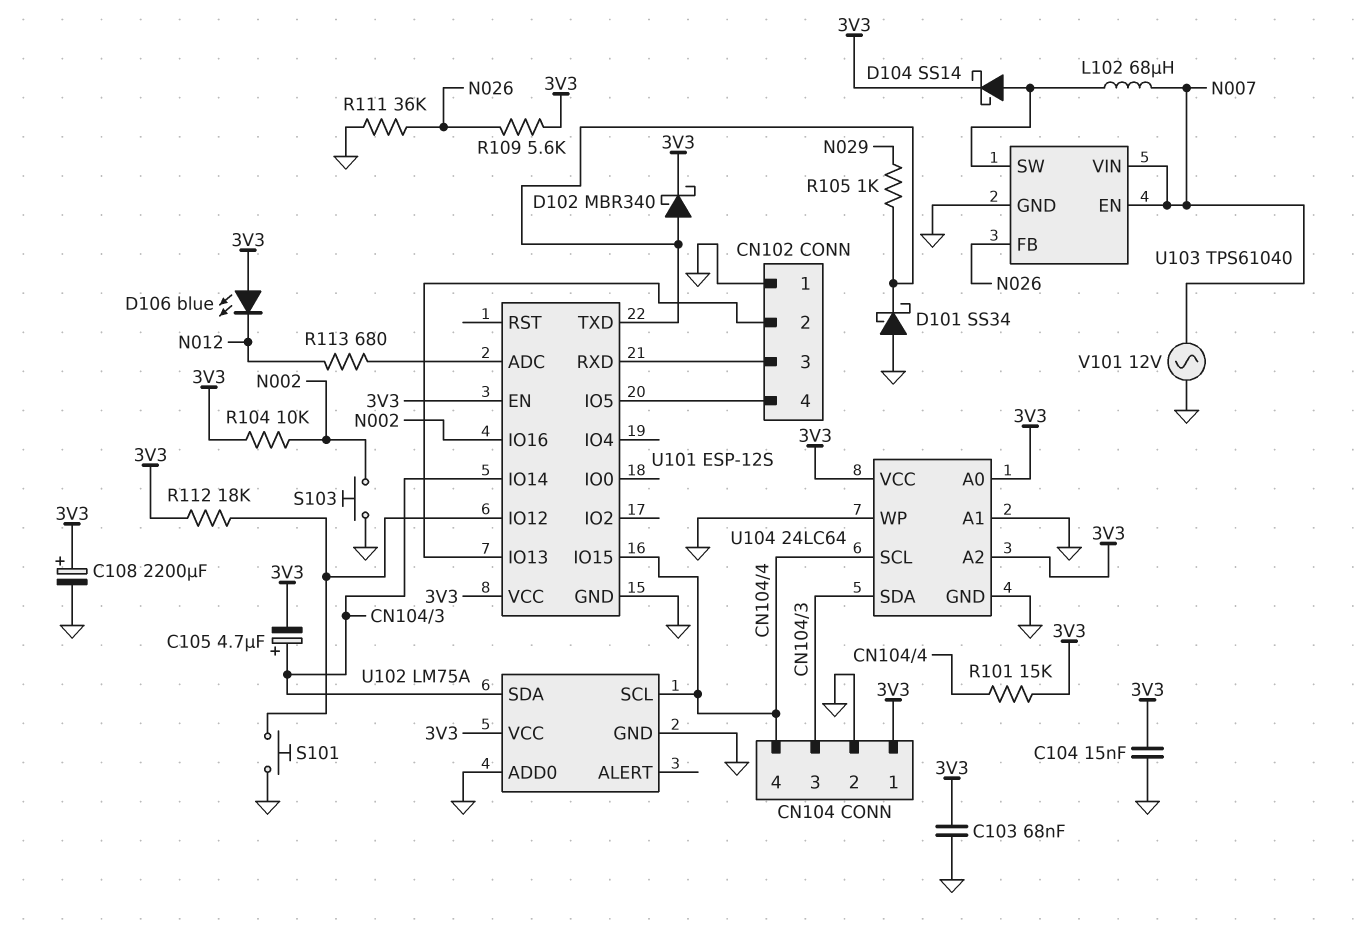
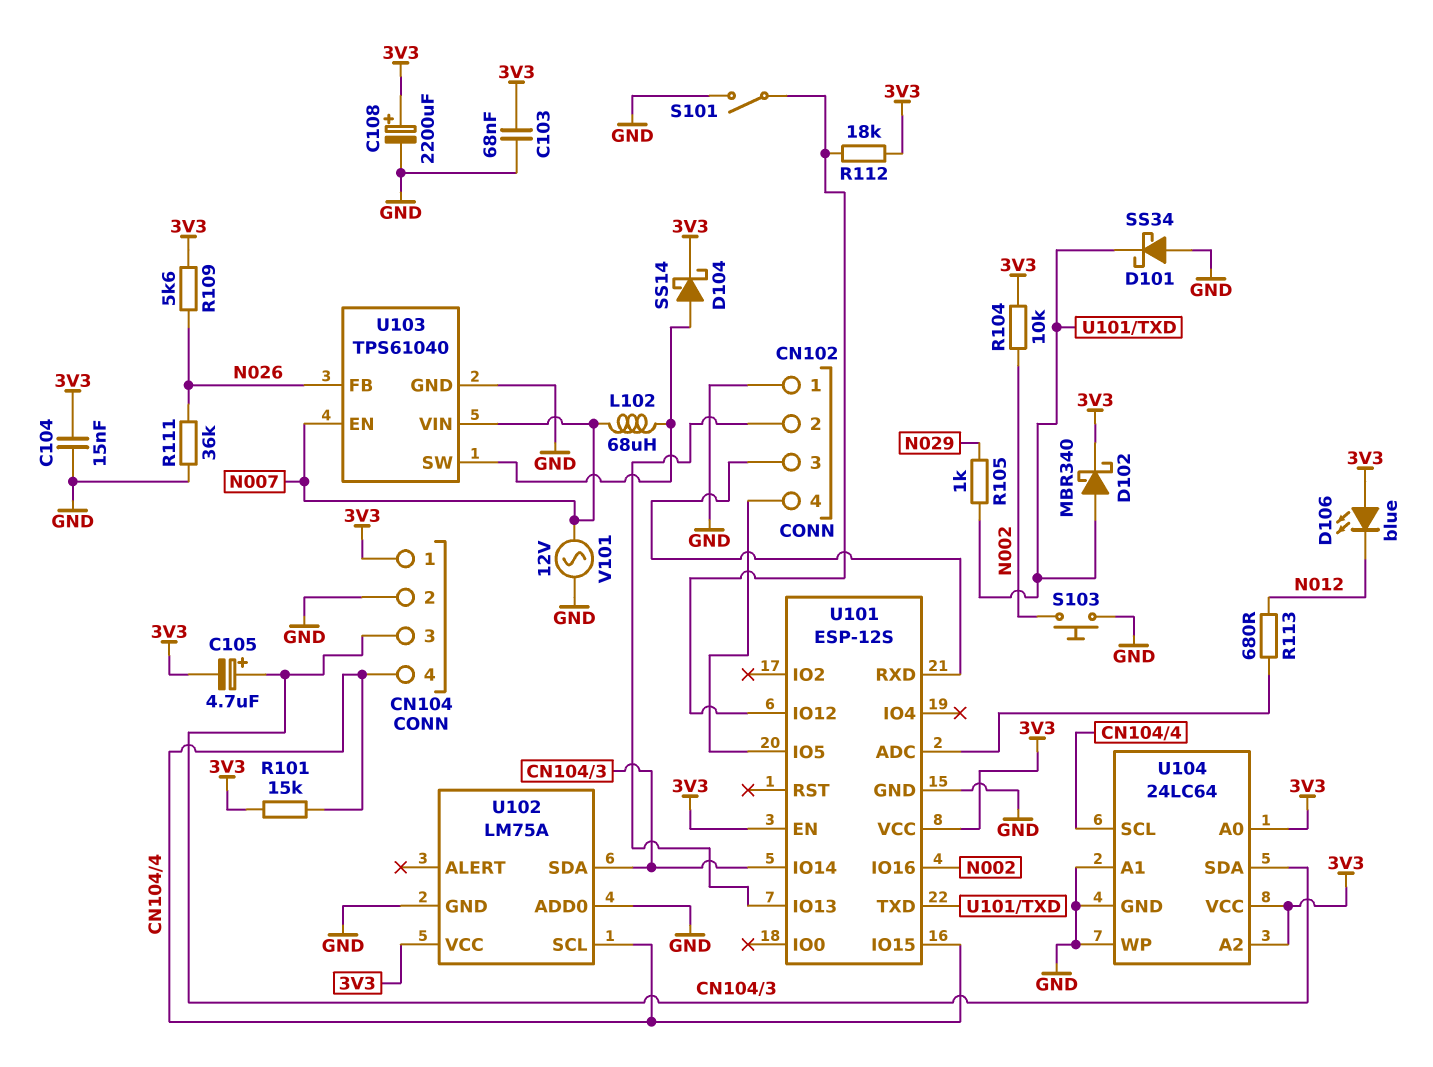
S101: button (GND, U101/IO12) -> switch (GND, U101/IO12)

